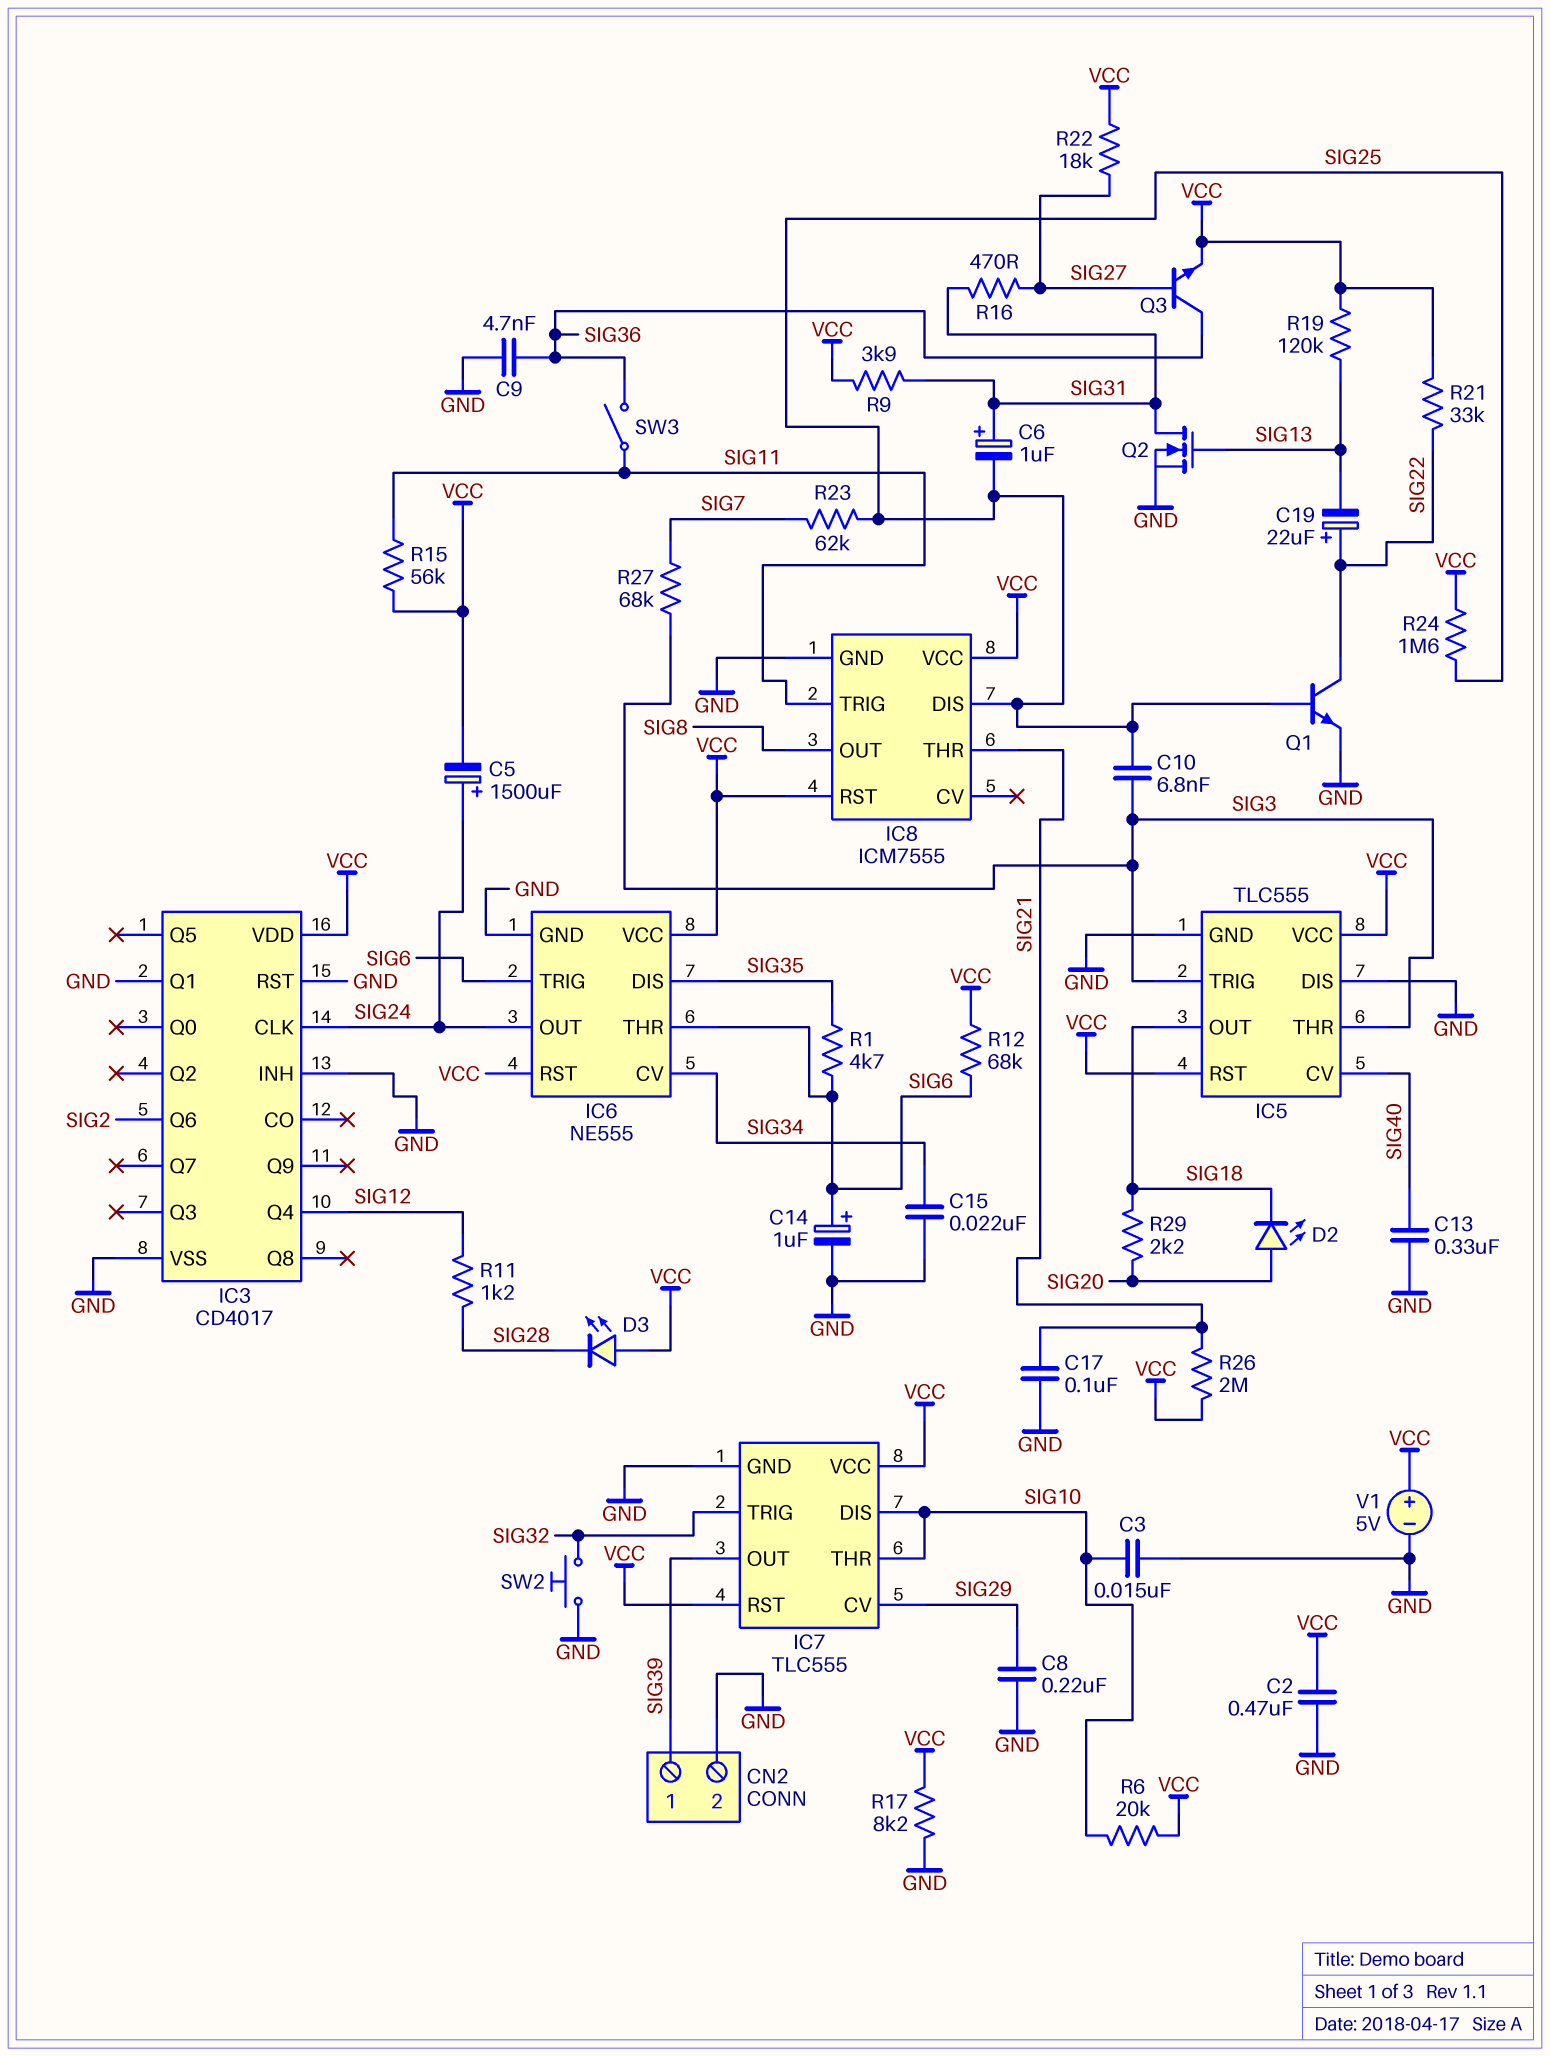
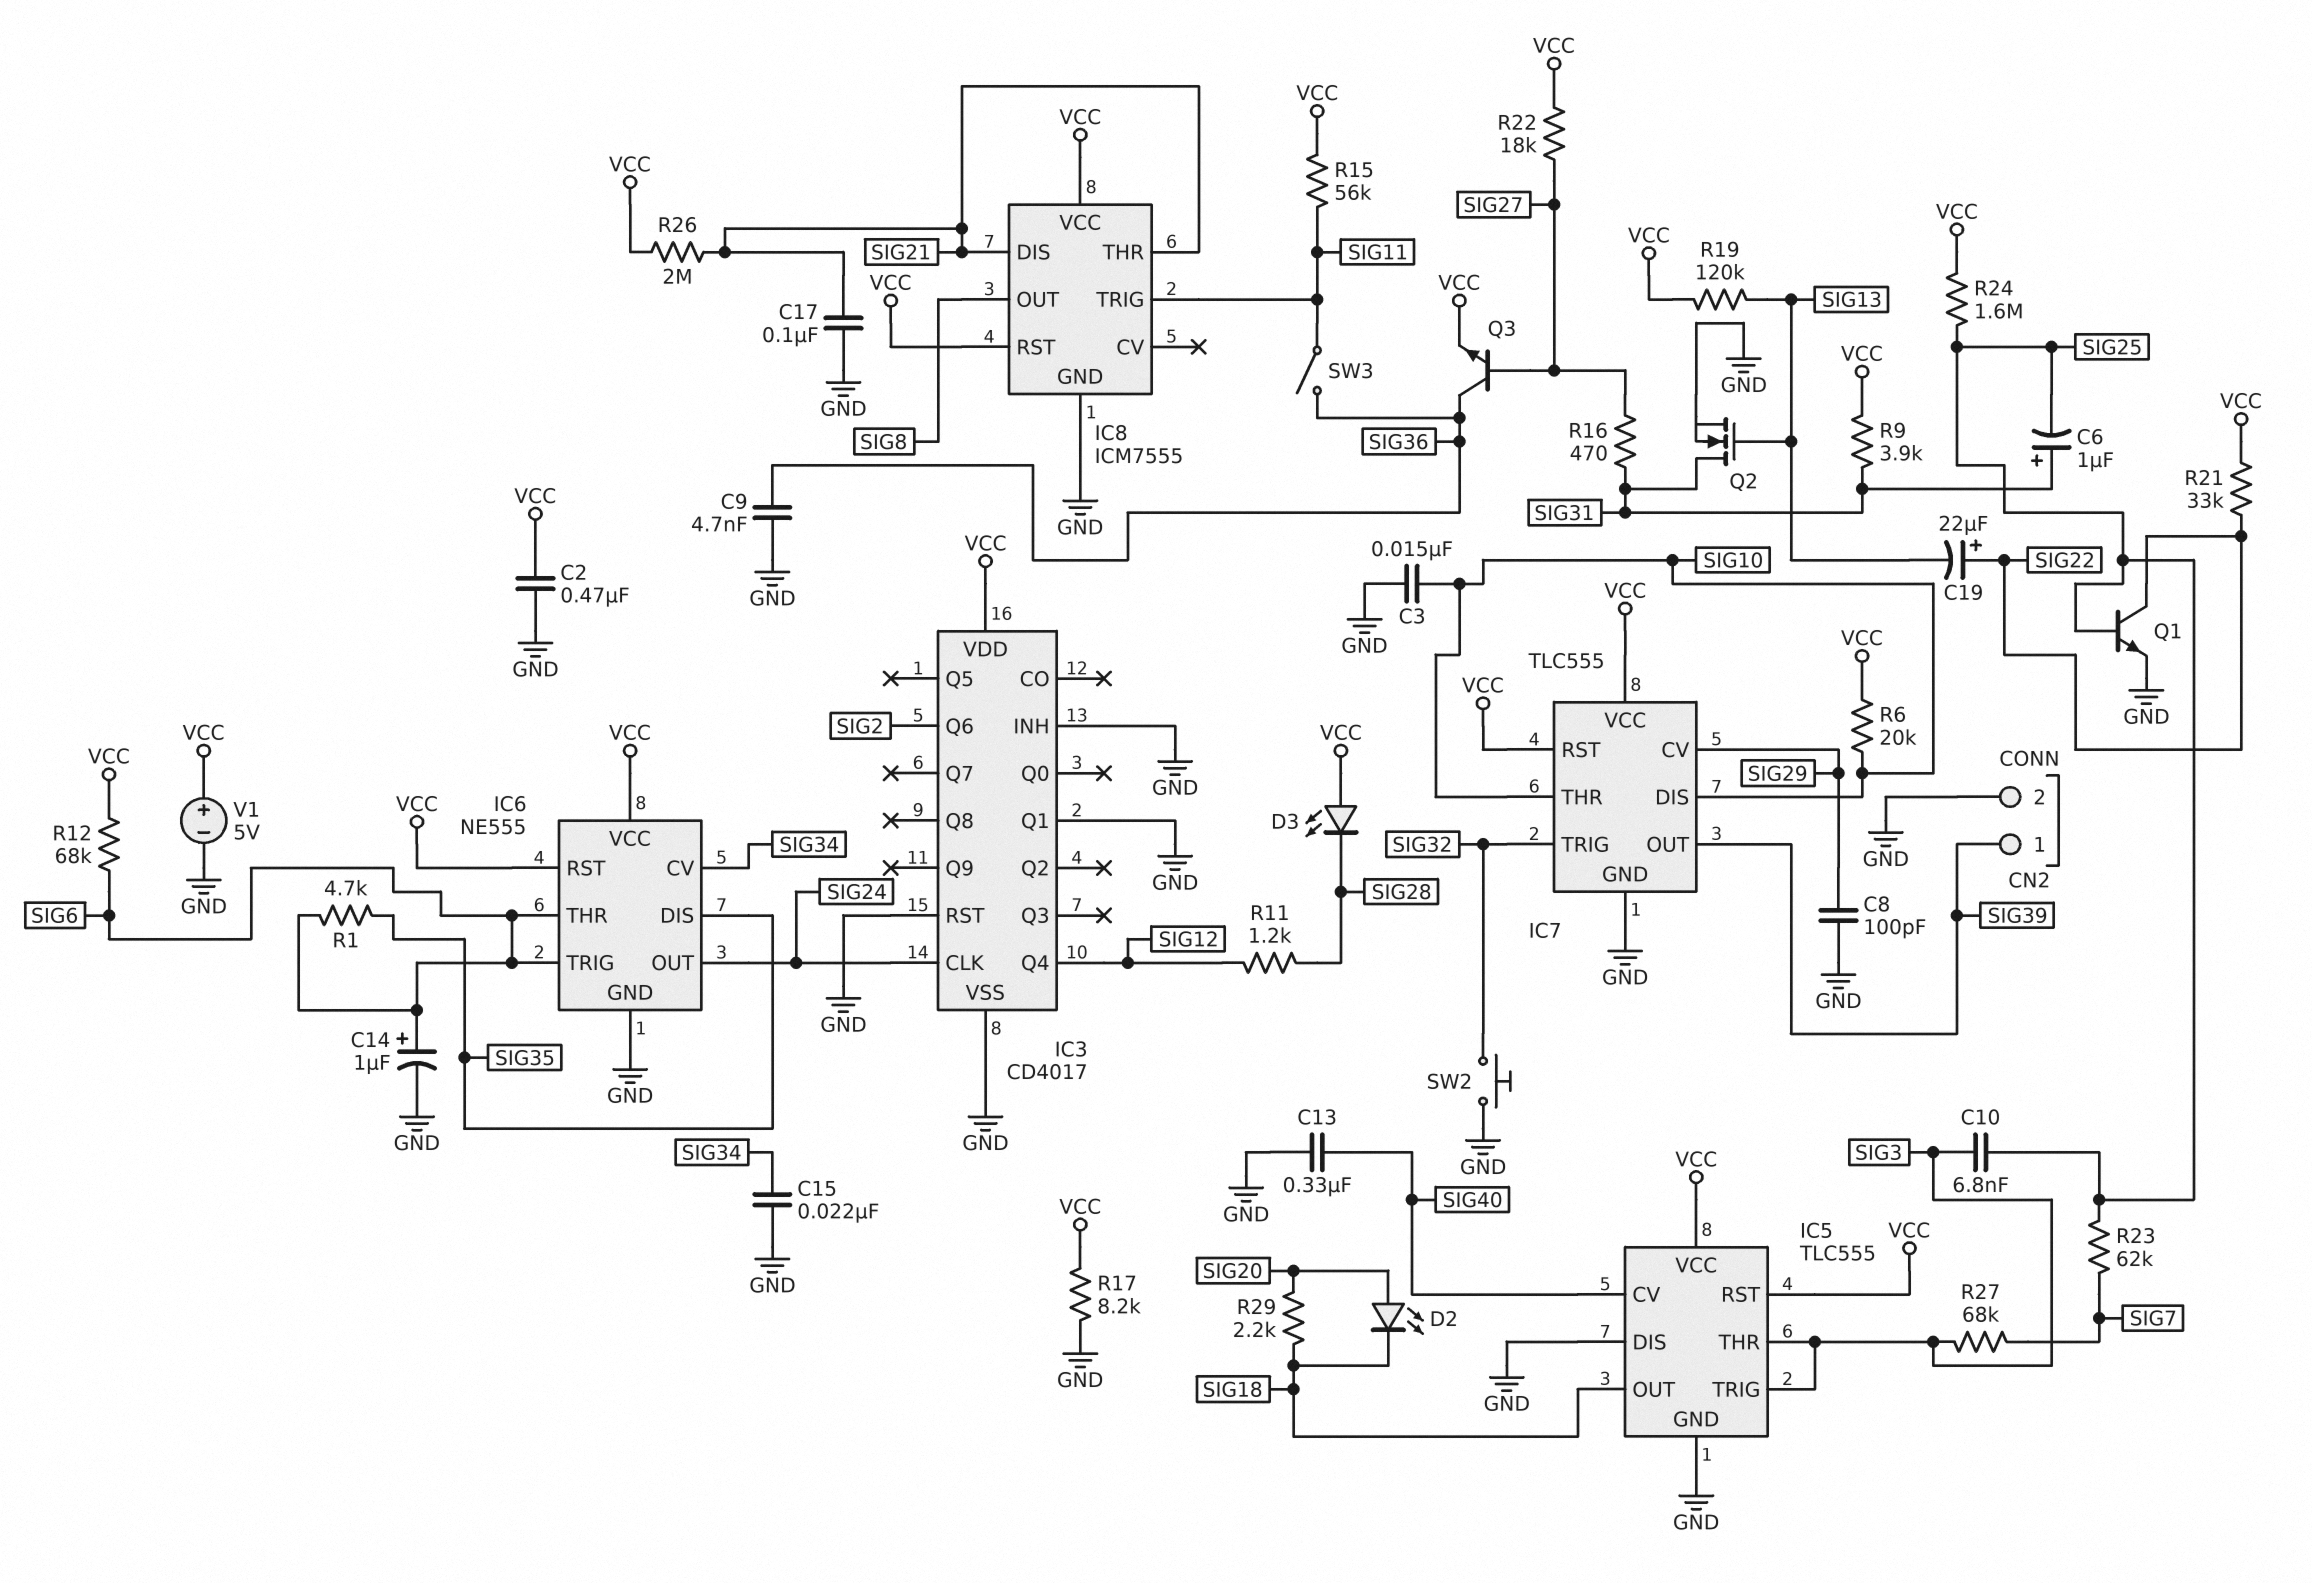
C5: 1500uF (plus SIG24, minus VCC) -> none
C8: 220nF (GND, SIG29) -> 100pF (GND, SIG29)
IC8 pin DIS: SIG25 -> SIG21

